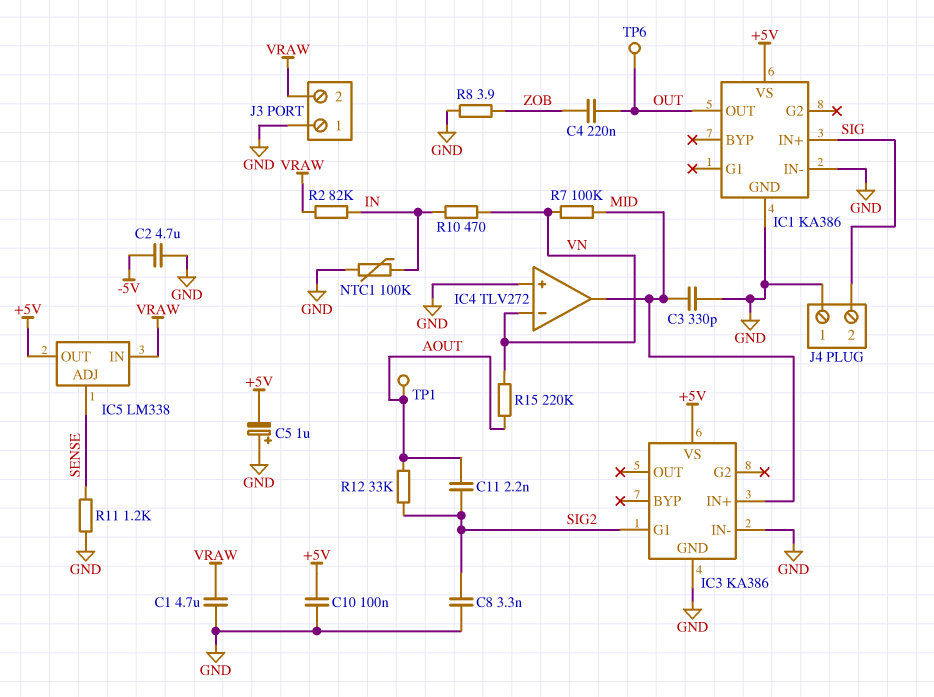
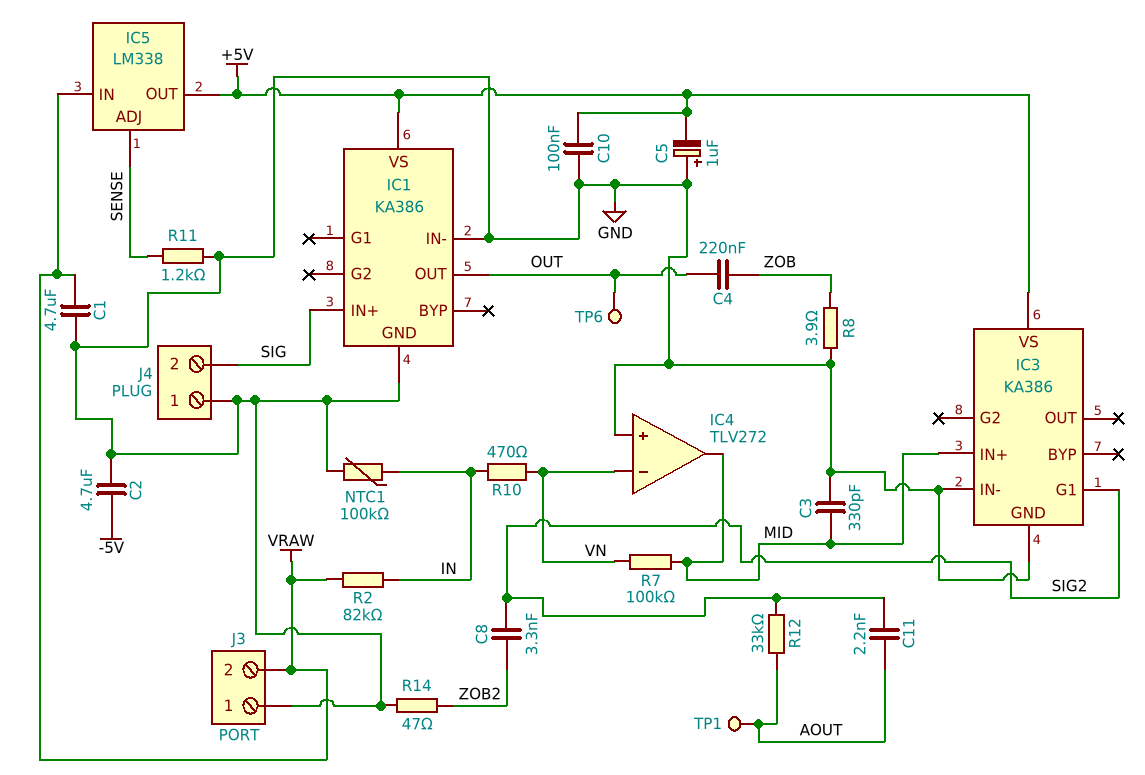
C8: 3.3nF (GND, SIG2) -> 3.3nF (SIG2, ZOB2)
R14: none -> 47 (GND, ZOB2)
R15: 220k (AOUT, VN) -> none

